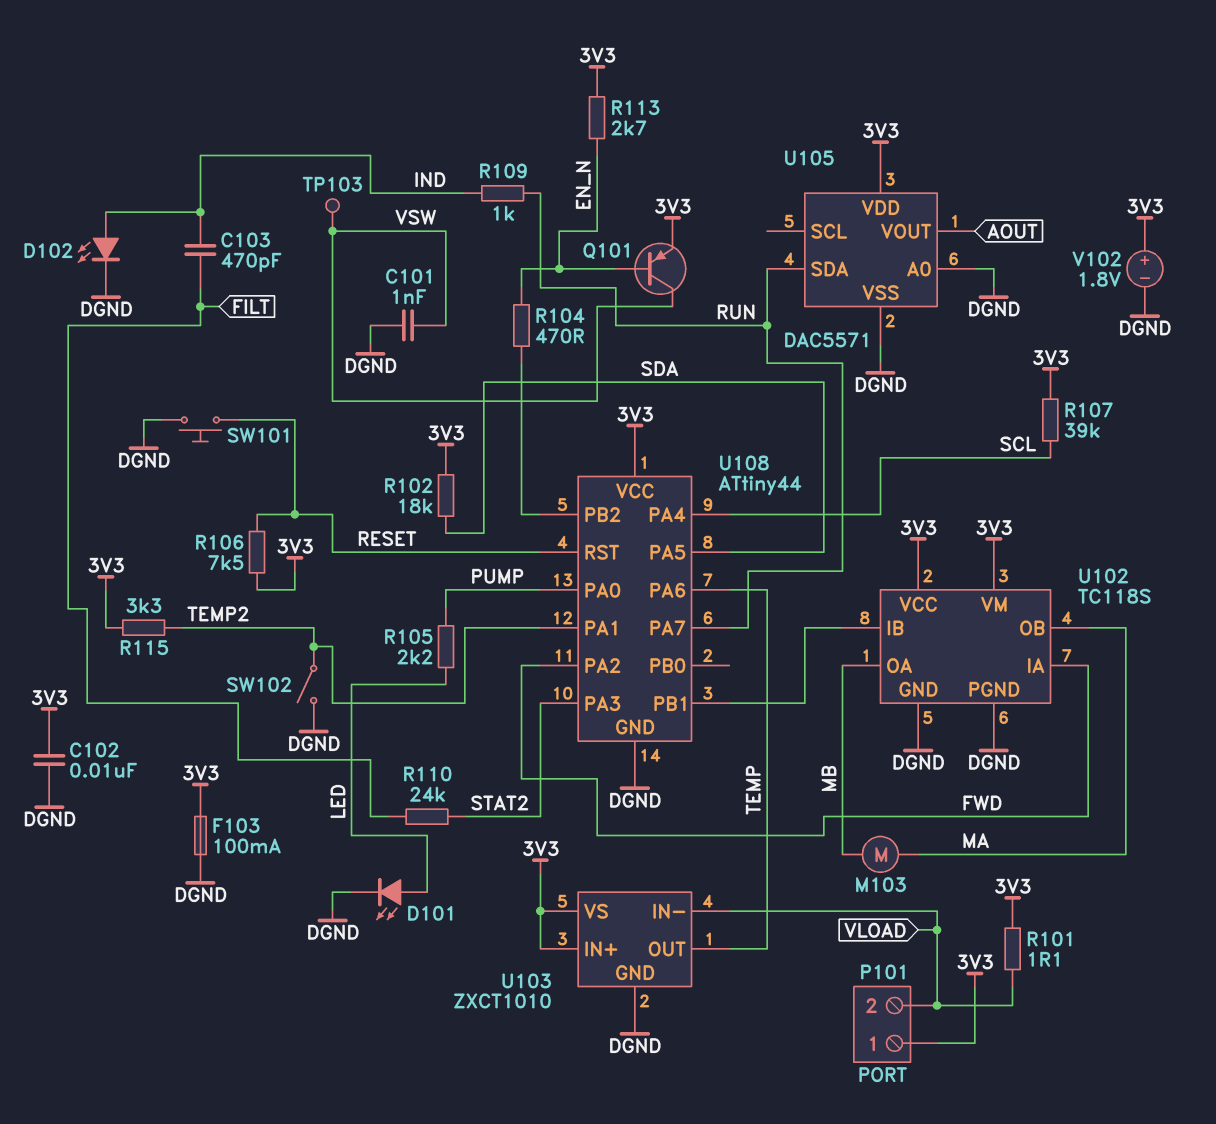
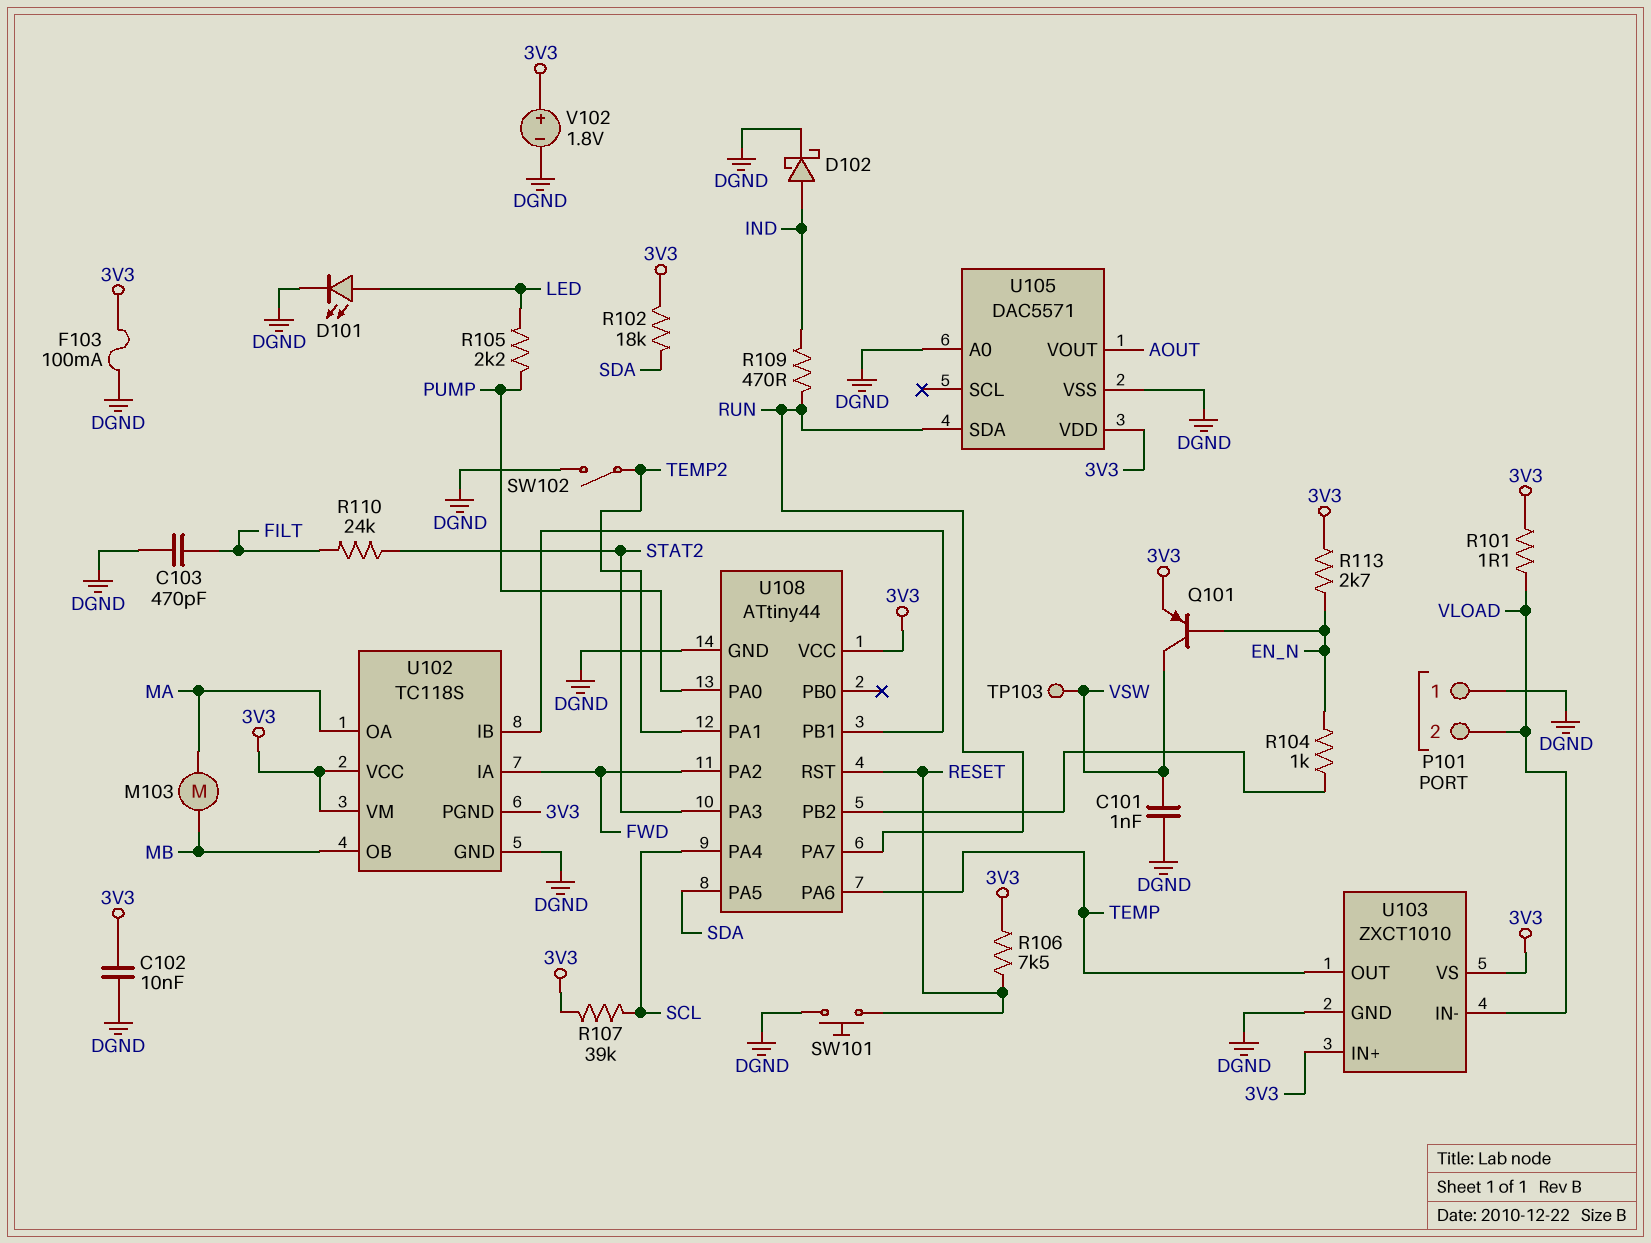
C103: 470pF (FILT, IND) -> 470pF (DGND, FILT)
D102: LED (A IND, K DGND) -> schottky (A IND, K DGND)
P101 pin 1: 3V3 -> DGND
R104: 470 (EN_N, U108/PB2) -> 1k (EN_N, U108/PB2)
R109: 1k (IND, RUN) -> 470 (IND, RUN)
R115: 3.3k (3V3, TEMP2) -> none
U102 pin OA: MB -> MA
U102 pin OB: MA -> MB
U102 pin PGND: DGND -> 3V3

